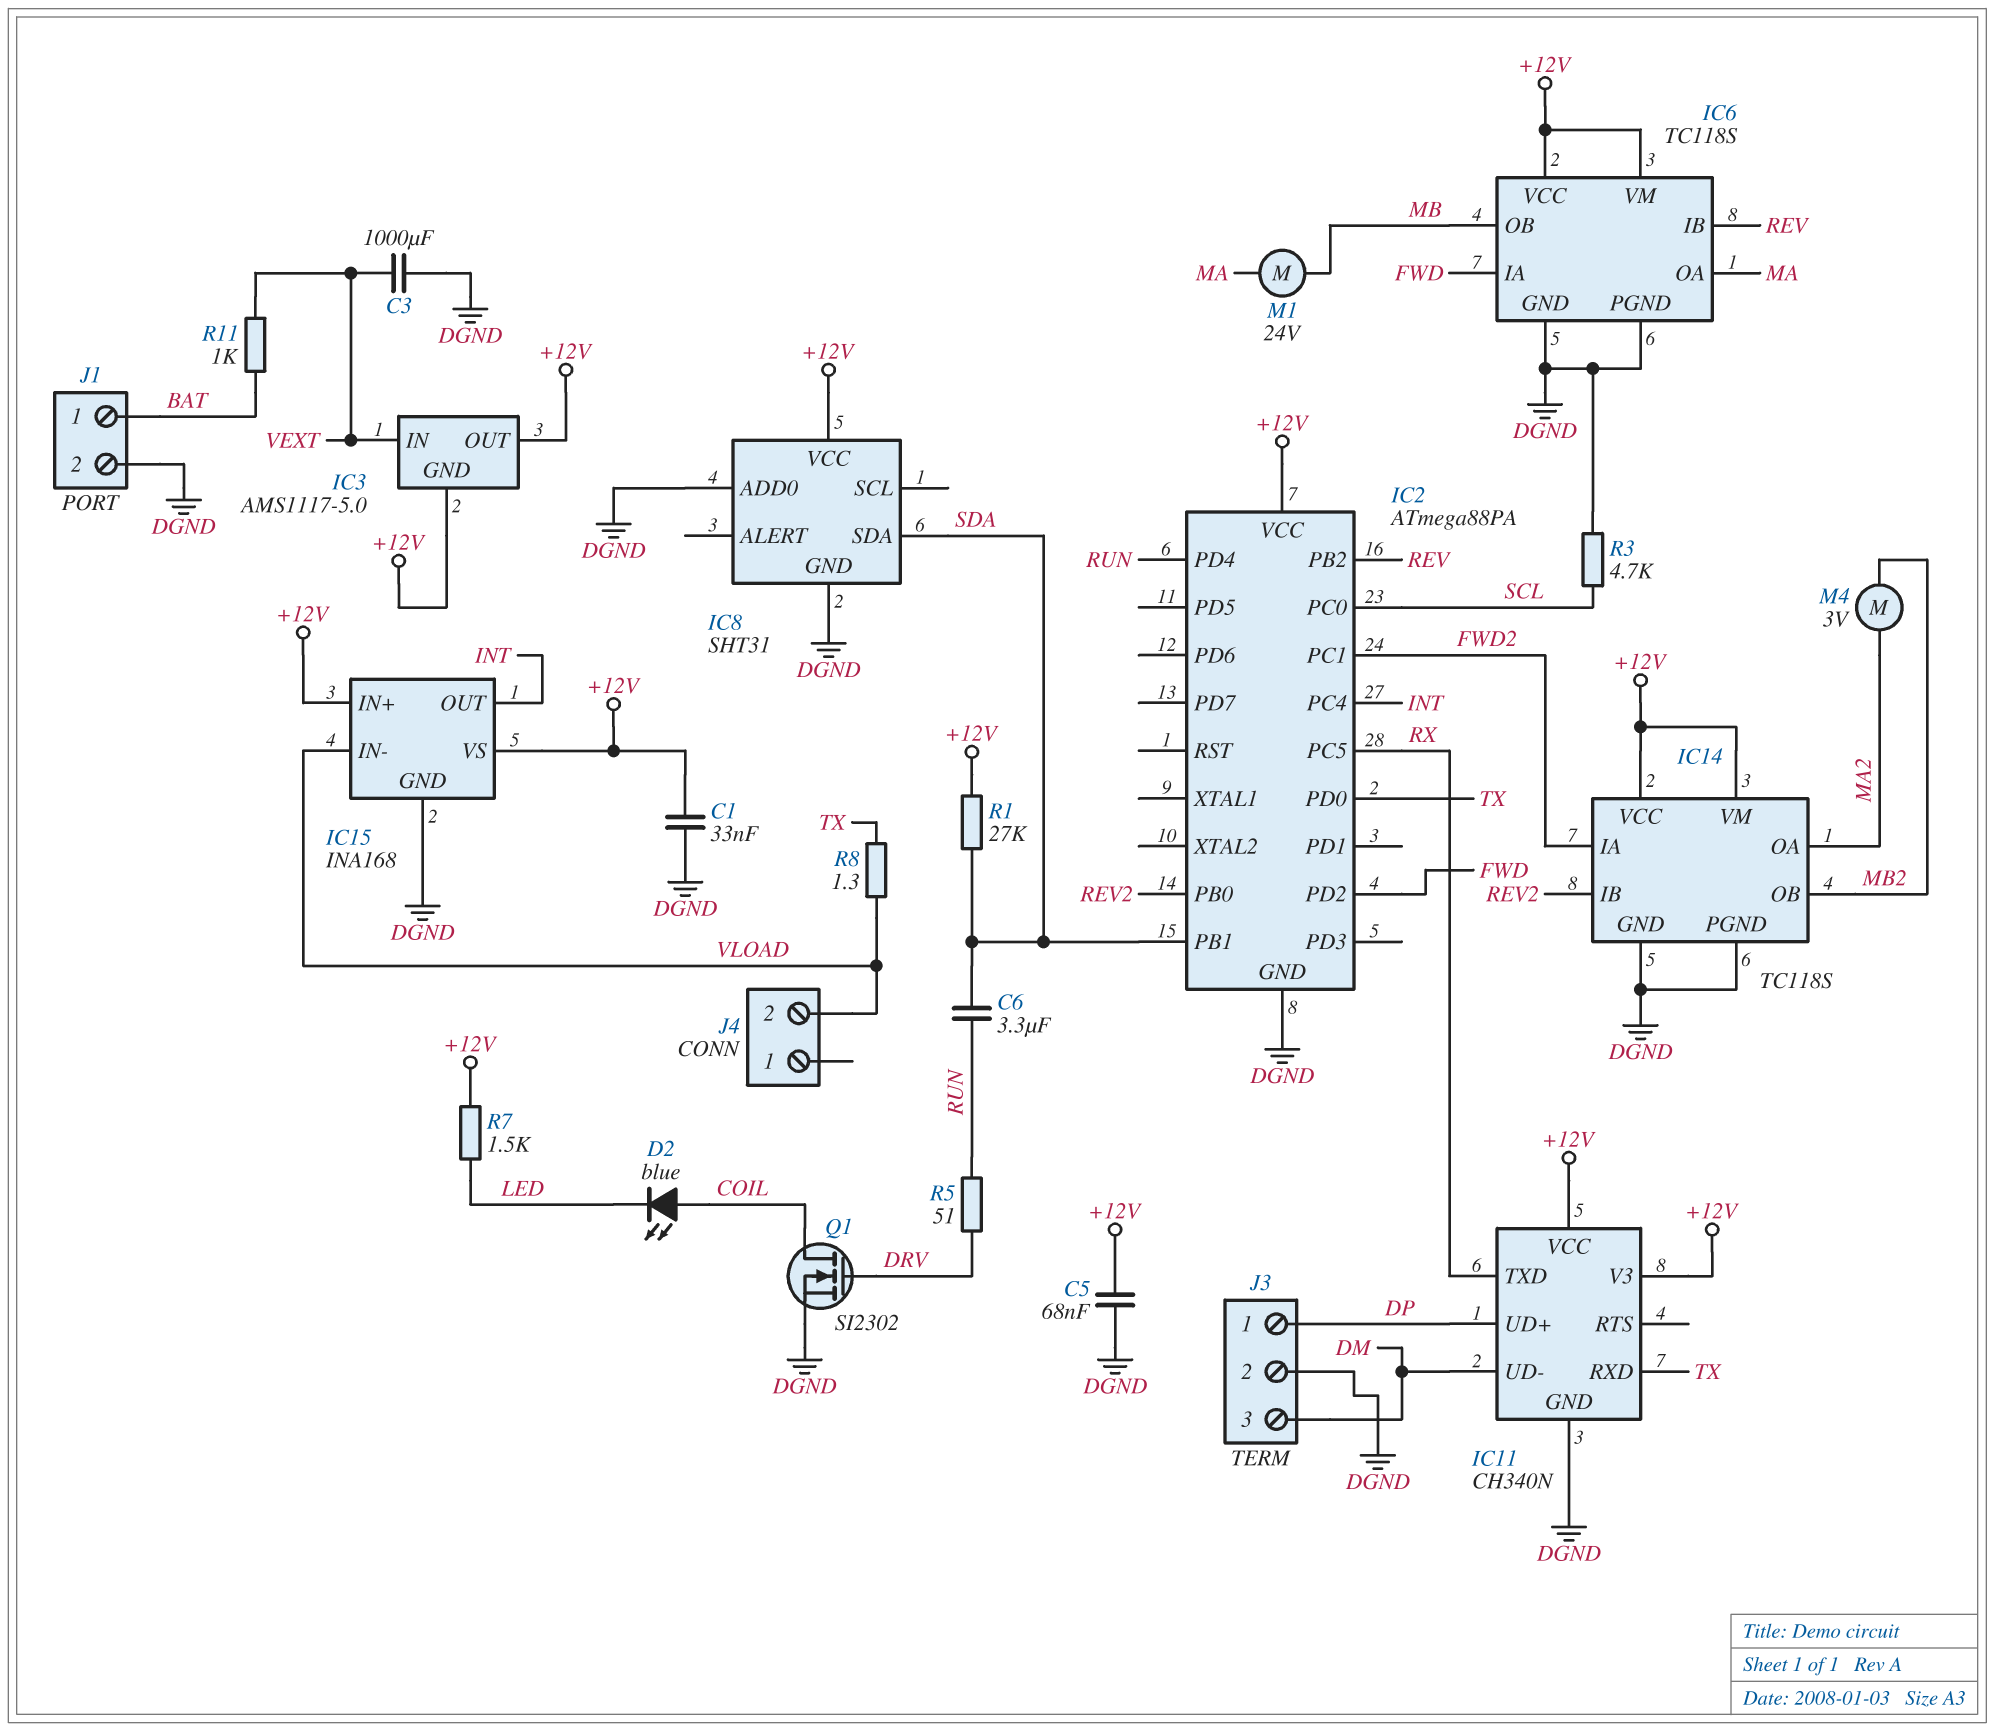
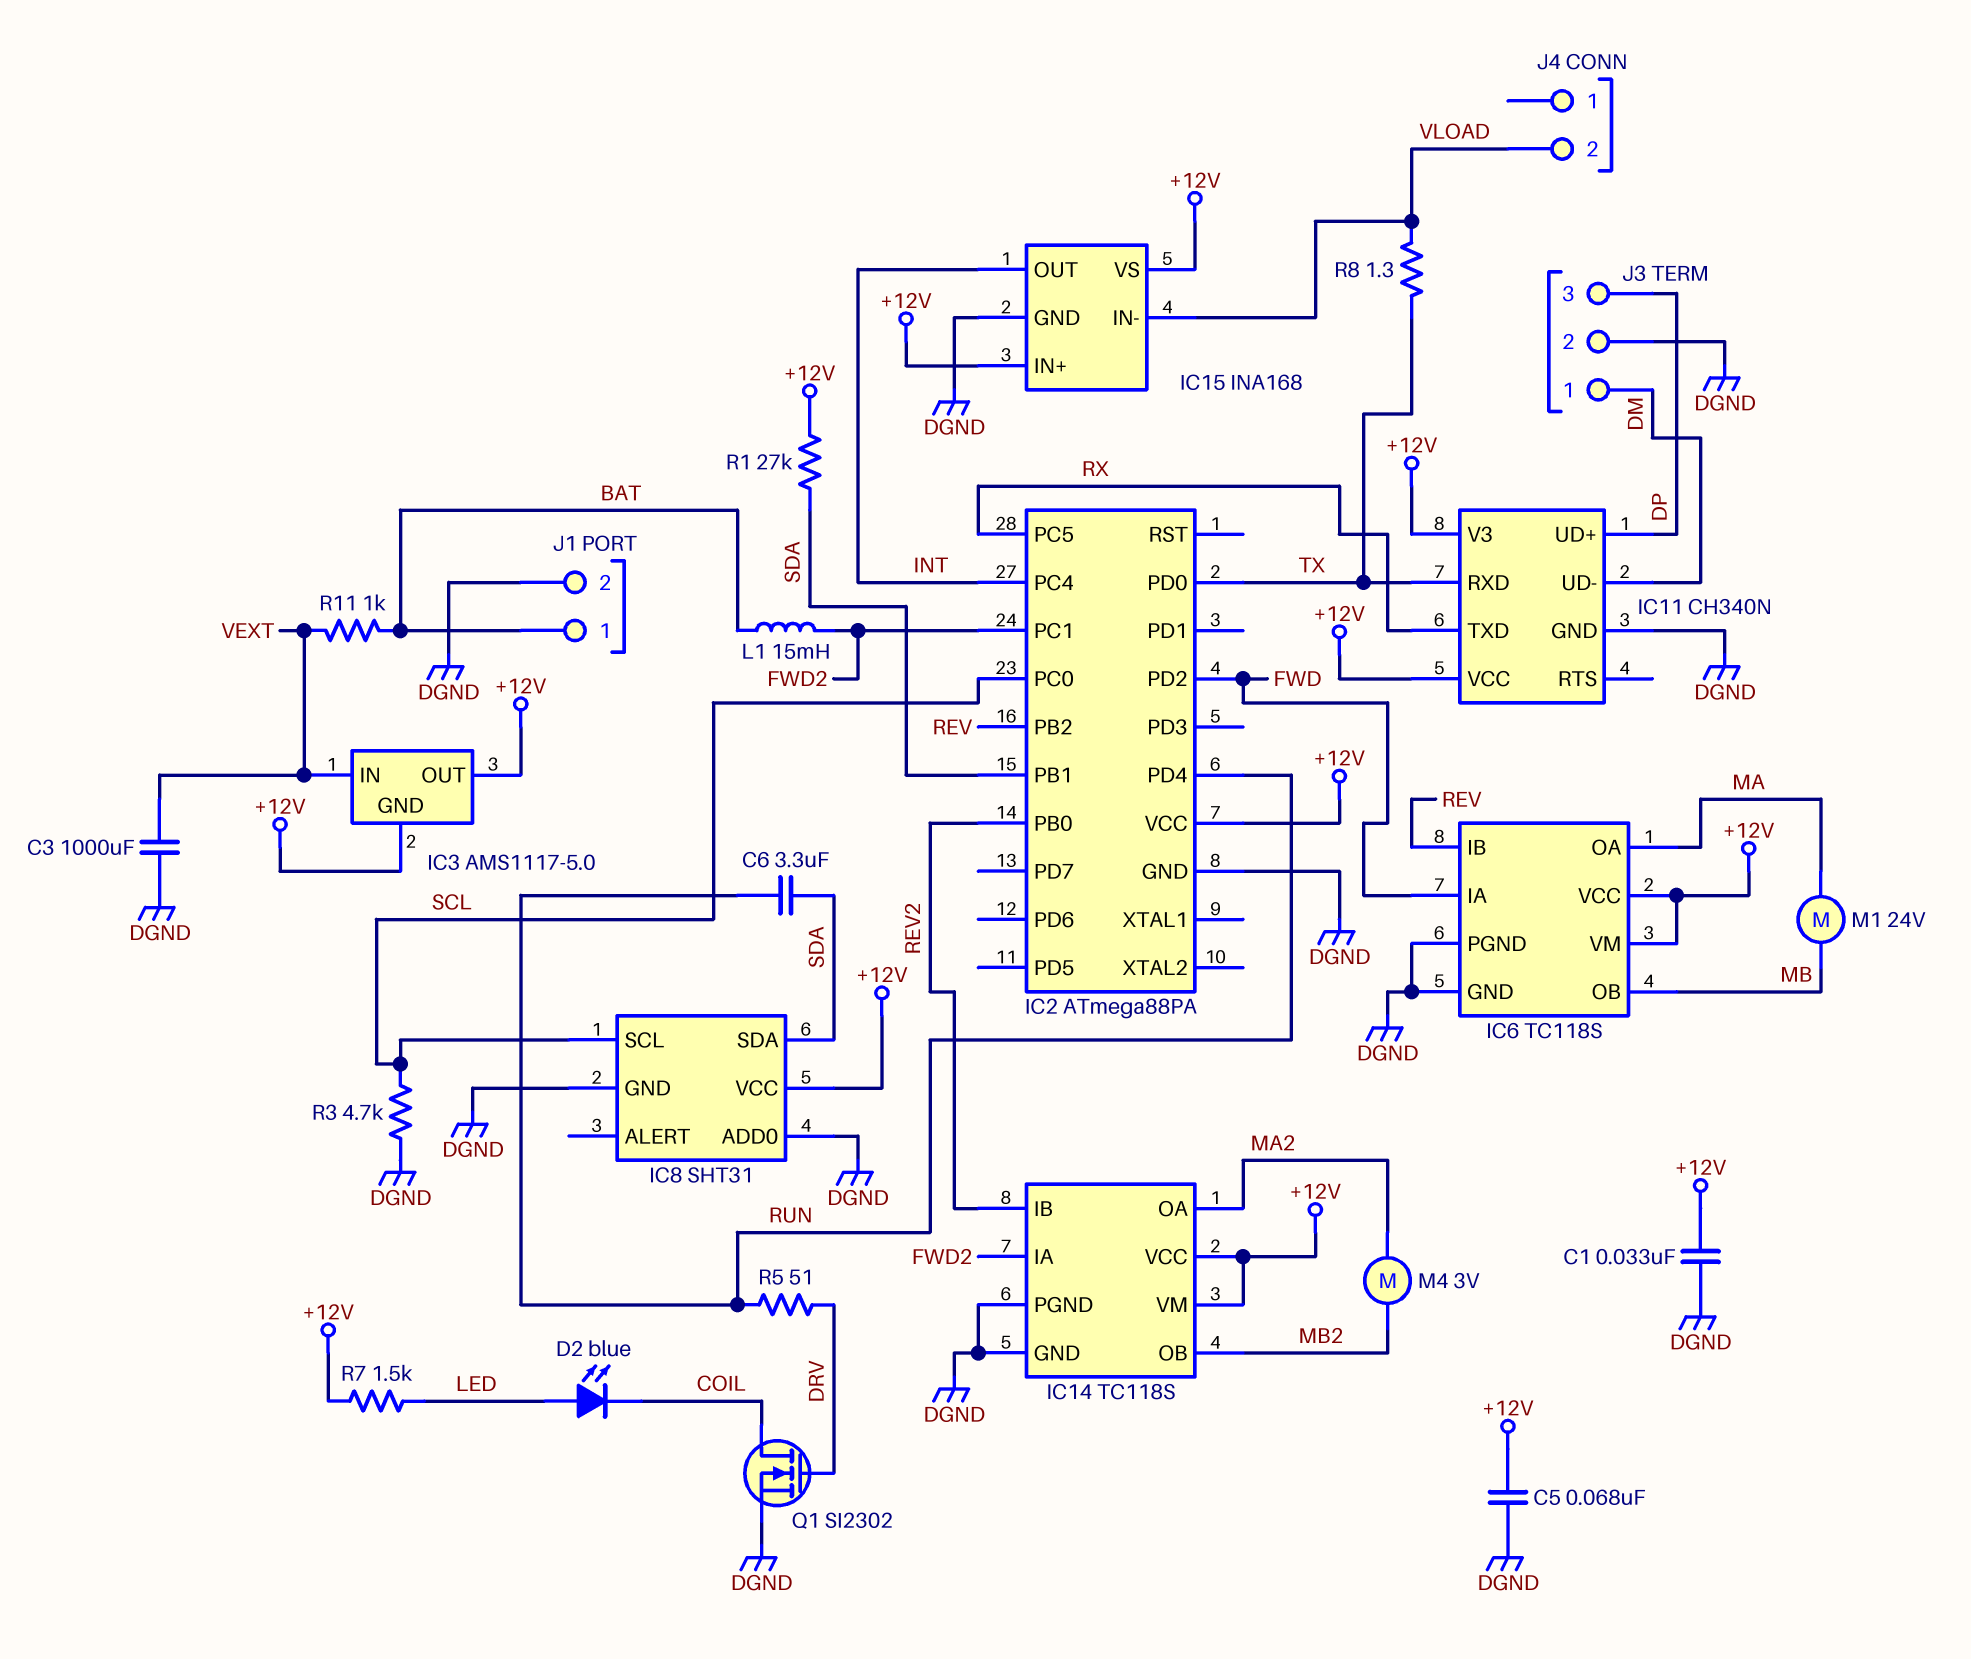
D2: LED blue (A COIL, K LED) -> LED blue (A LED, K COIL)
IC8 pin SCL: none -> SCL
J3 pin 1: DP -> DM
J3 pin 3: DM -> DP
L1: none -> 15mH (BAT, FWD2)

